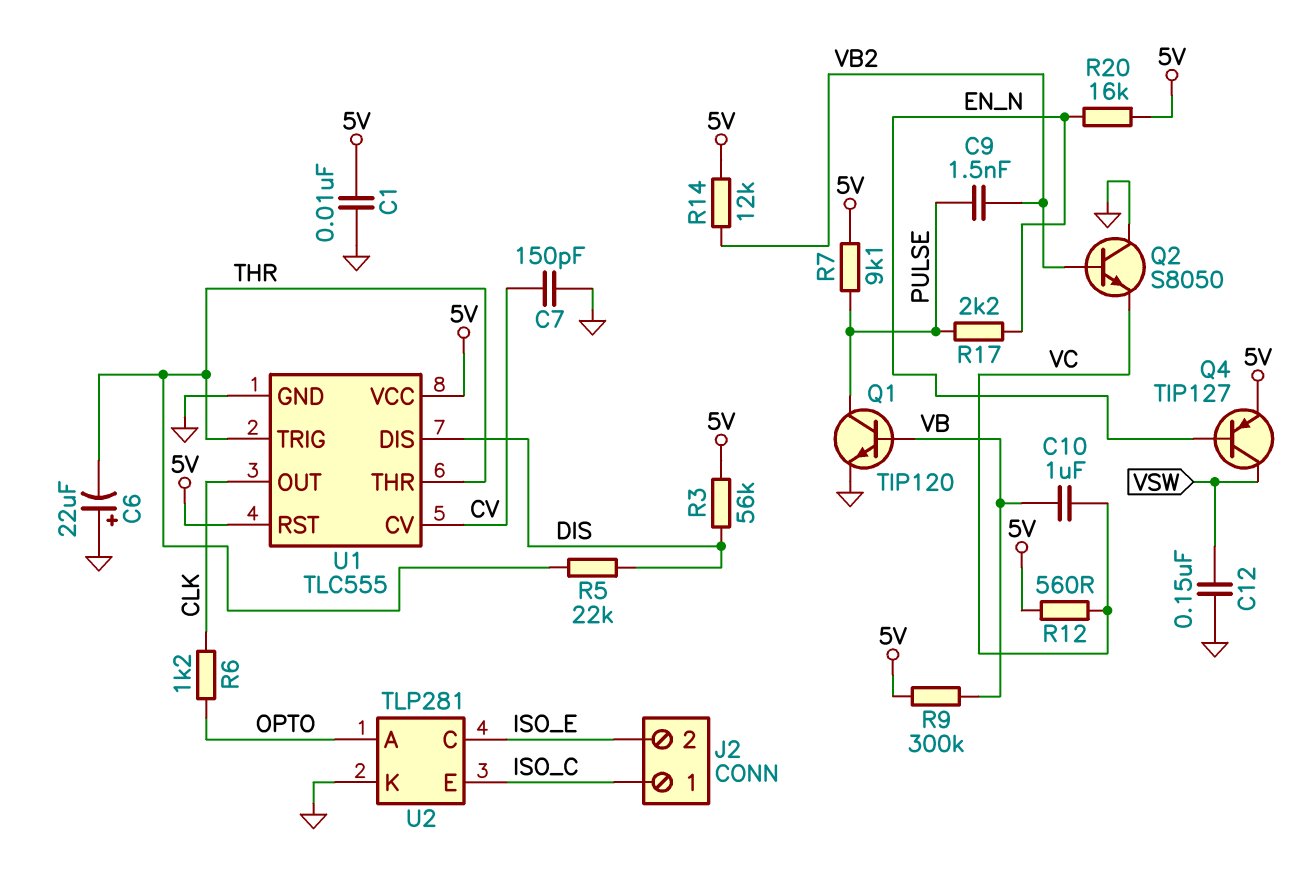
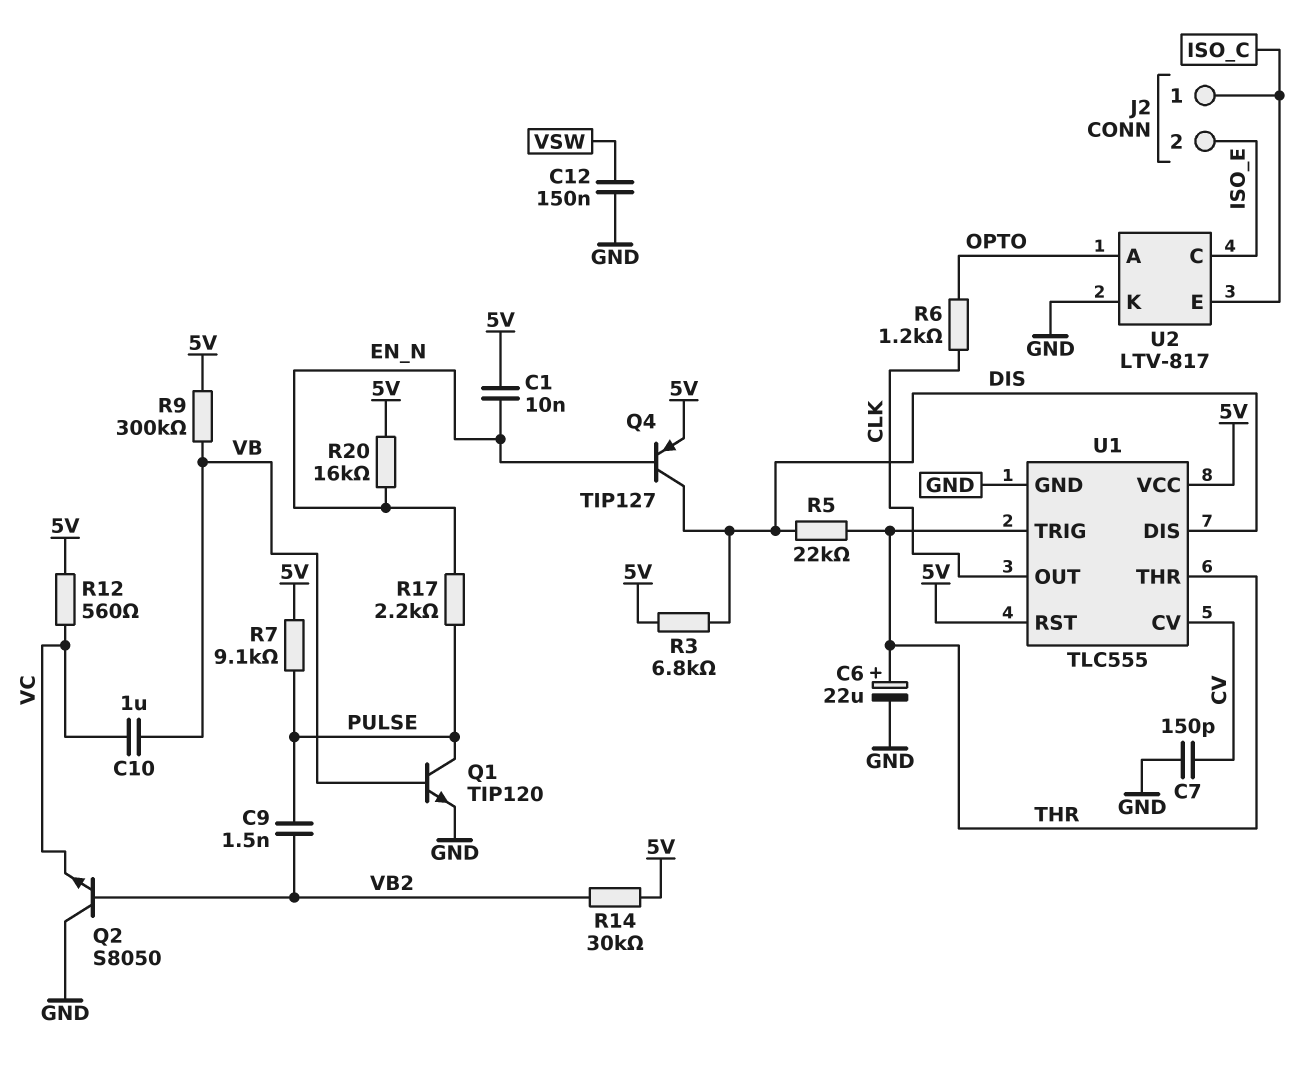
C1: 10nF (5V, GND) -> 10nF (5V, EN_N)
C6: 22uF (plus GND, minus THR) -> 22uF (plus THR, minus GND)
Q4: PNP TIP127 (B EN_N, C VSW, E 5V) -> PNP TIP127 (B EN_N, C DIS, E 5V)
R3: 56k (5V, DIS) -> 6.8k (5V, DIS)
R14: 12k (5V, VB2) -> 30k (5V, VB2)
U2: TLP281 -> LTV-817

